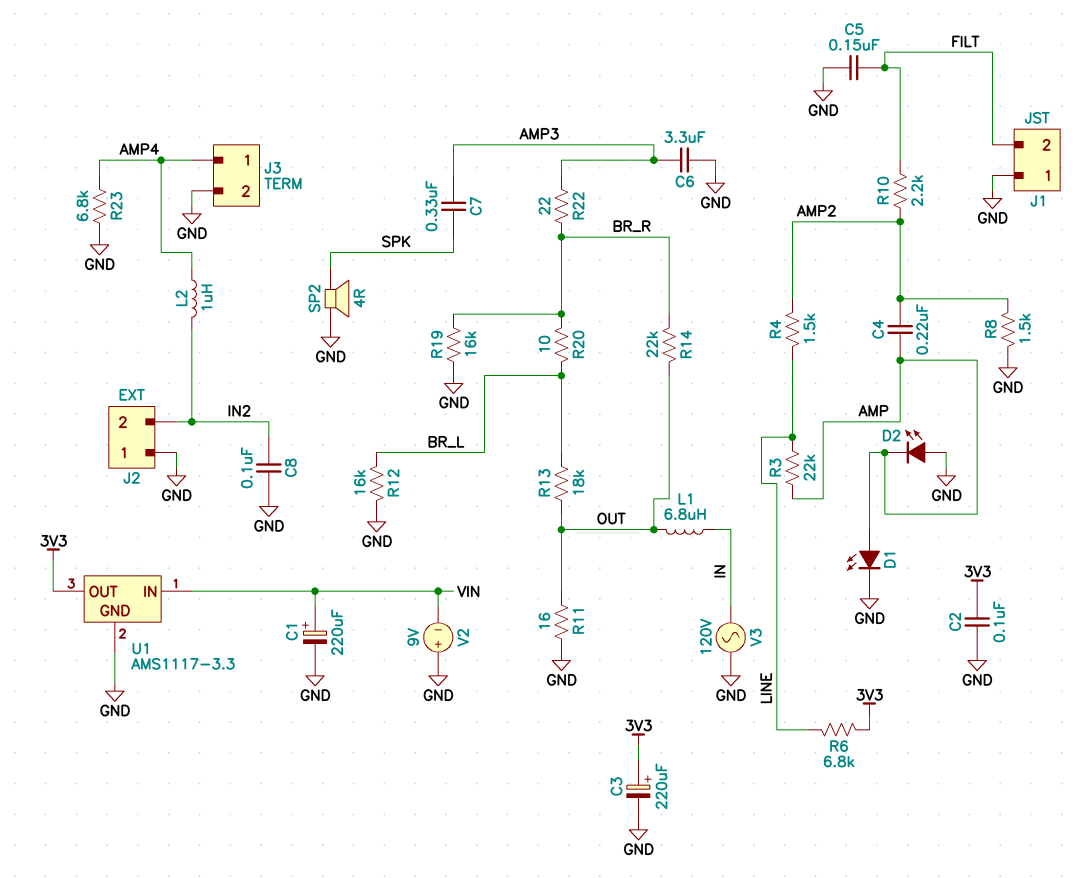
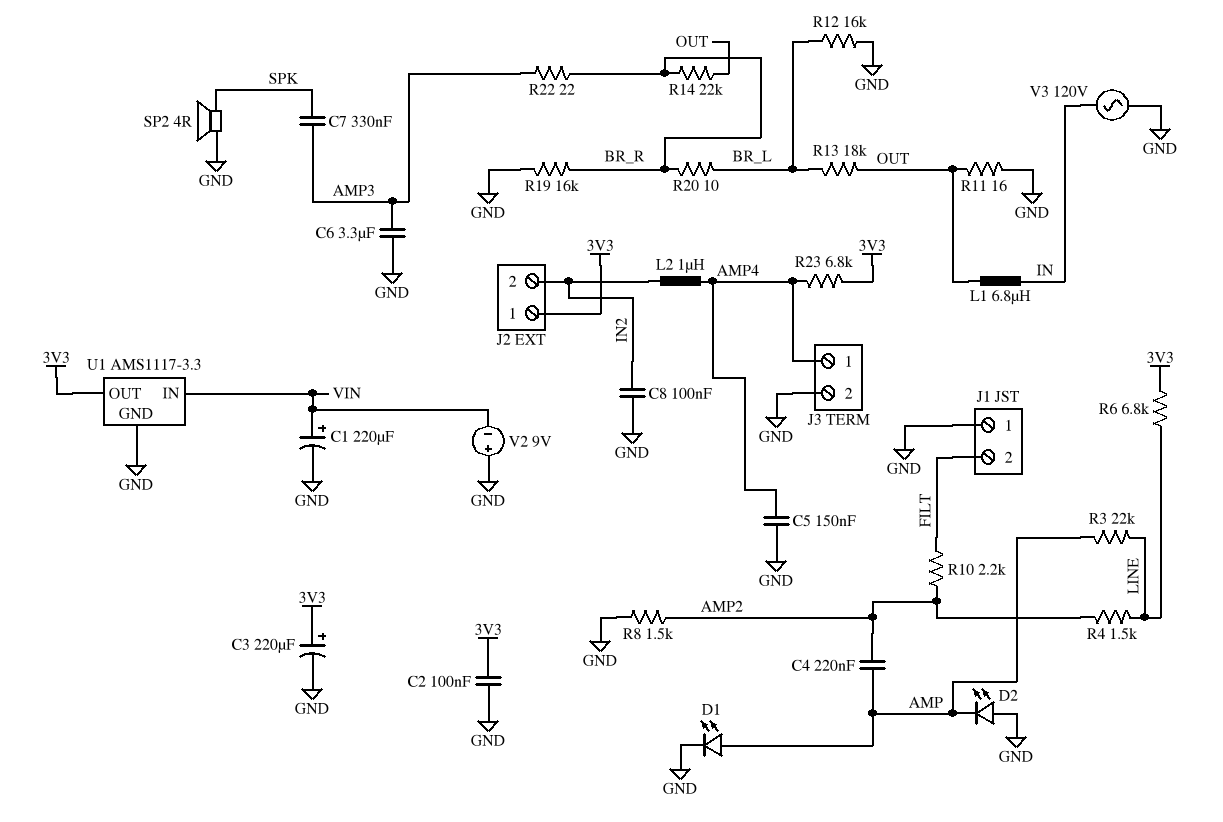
C5: 150nF (FILT, GND) -> 150nF (AMP4, GND)
J2 pin 1: GND -> 3V3
R23: 6.8k (AMP4, GND) -> 6.8k (3V3, AMP4)

